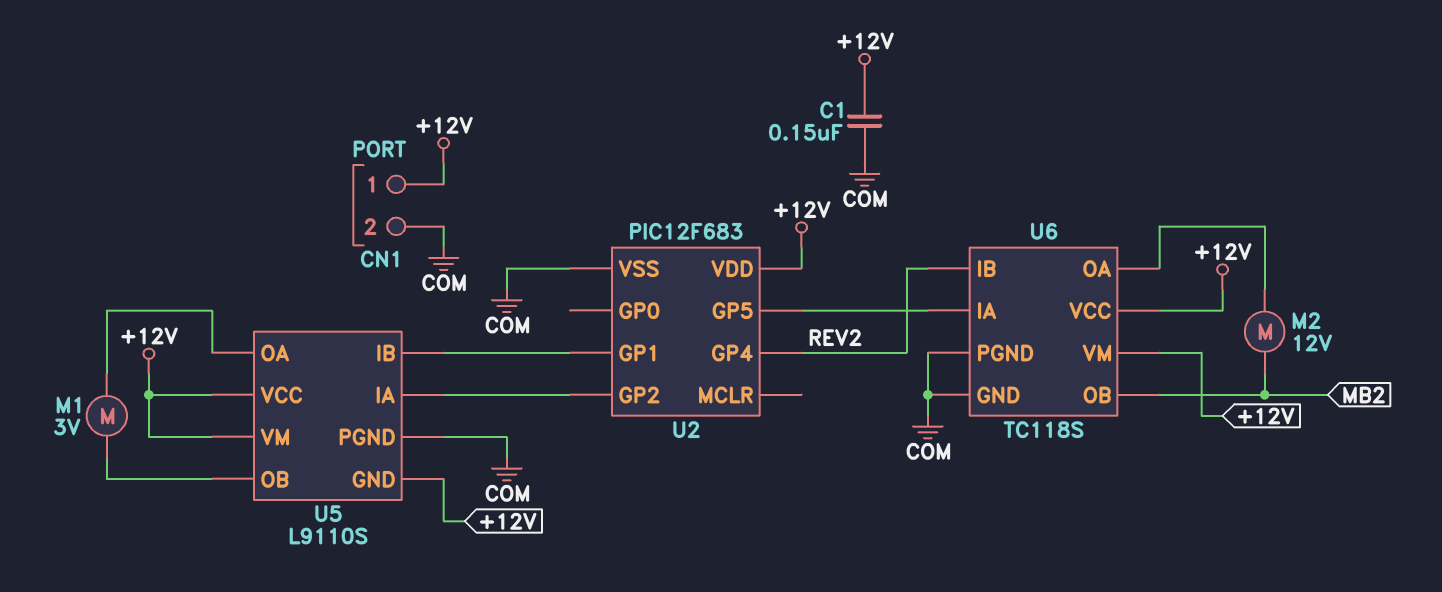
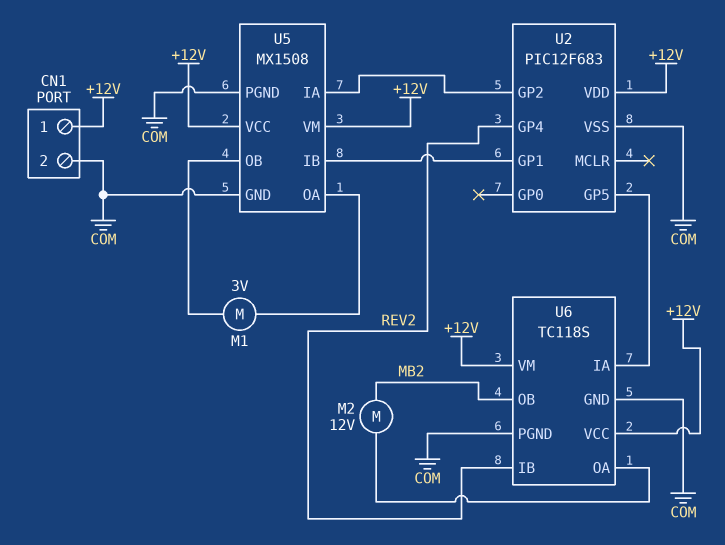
C1: 150nF (+12V, COM) -> none
U5: L9110S -> MX1508
U5 pin GND: +12V -> COM

